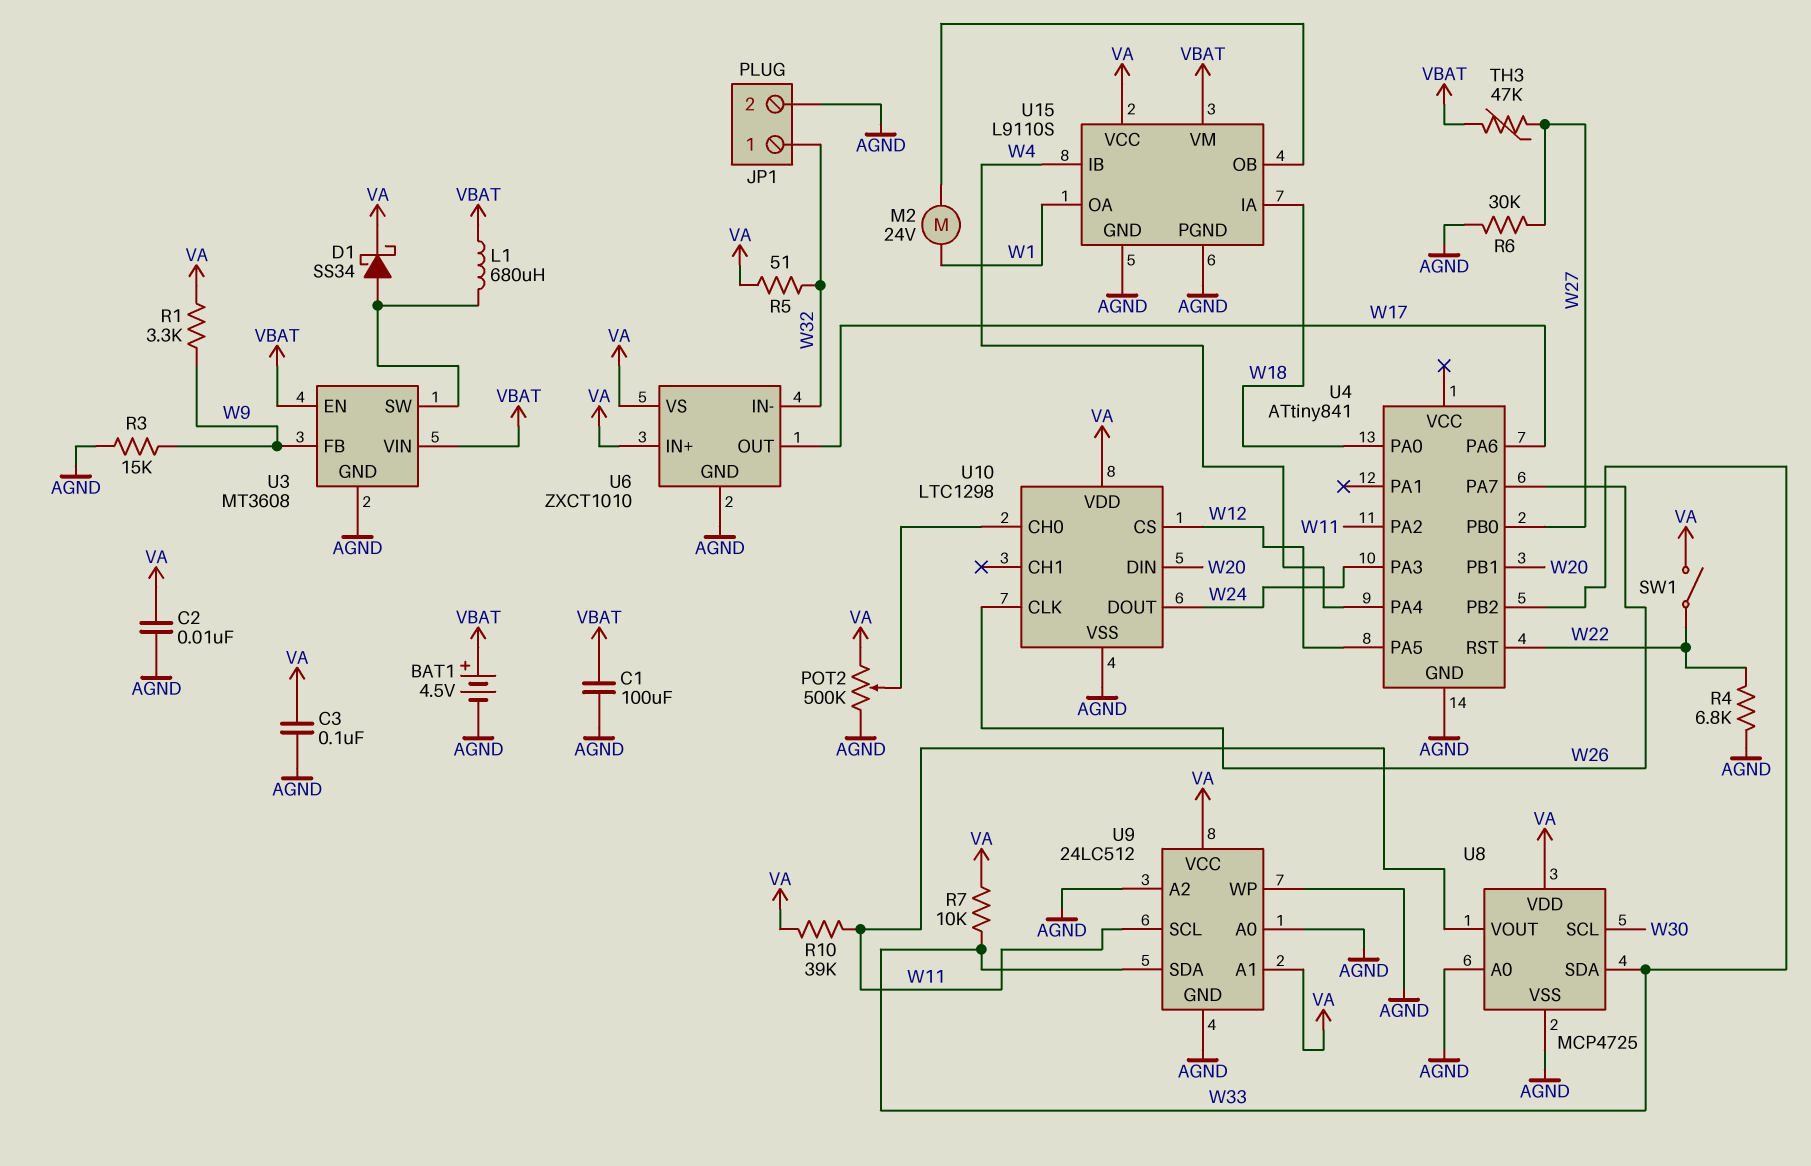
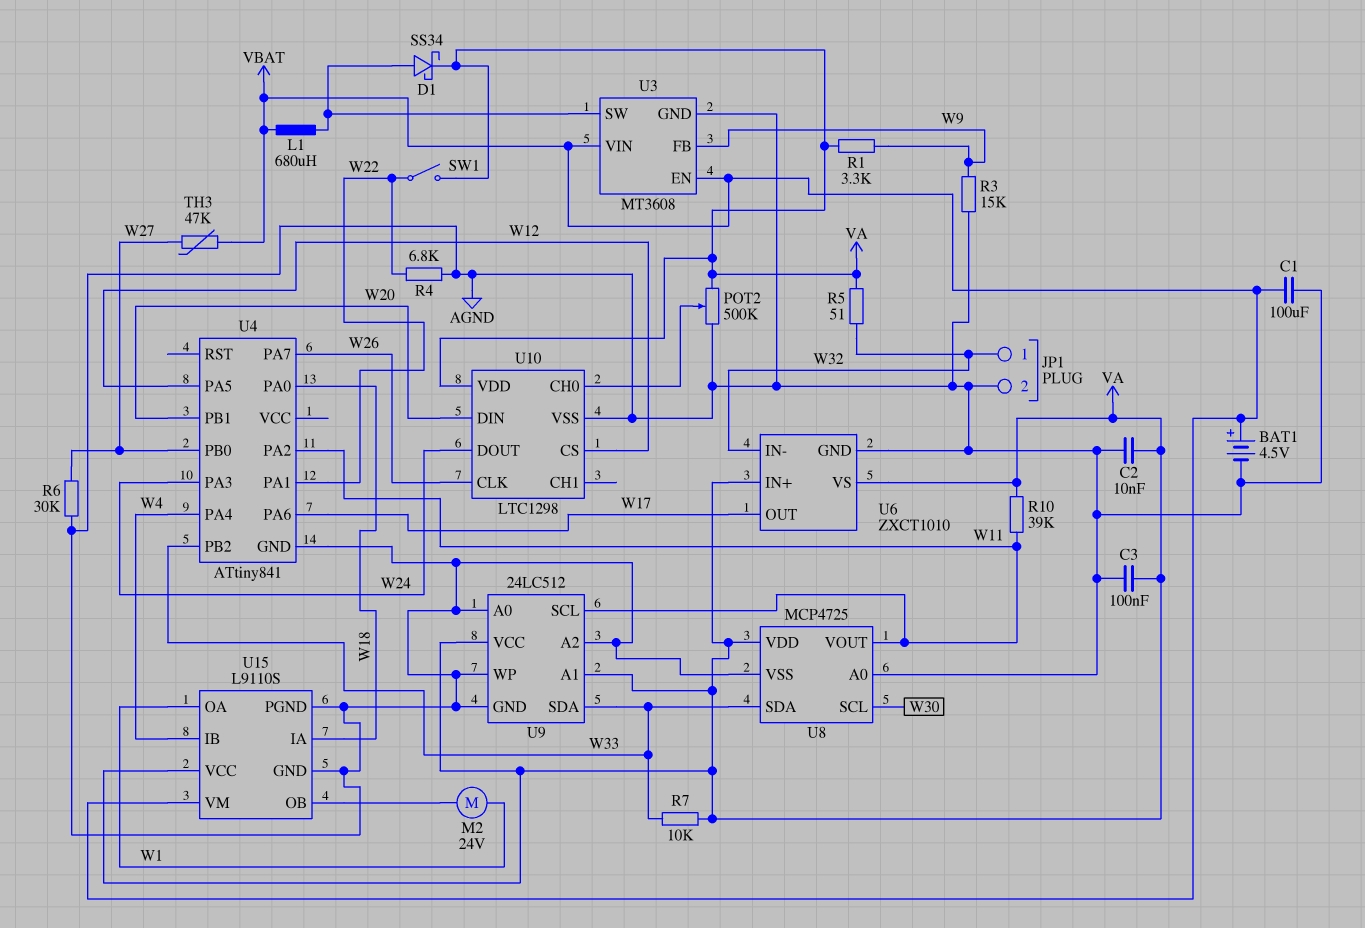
U4 pin PA1: none -> W22
U4 pin RST: W22 -> none

